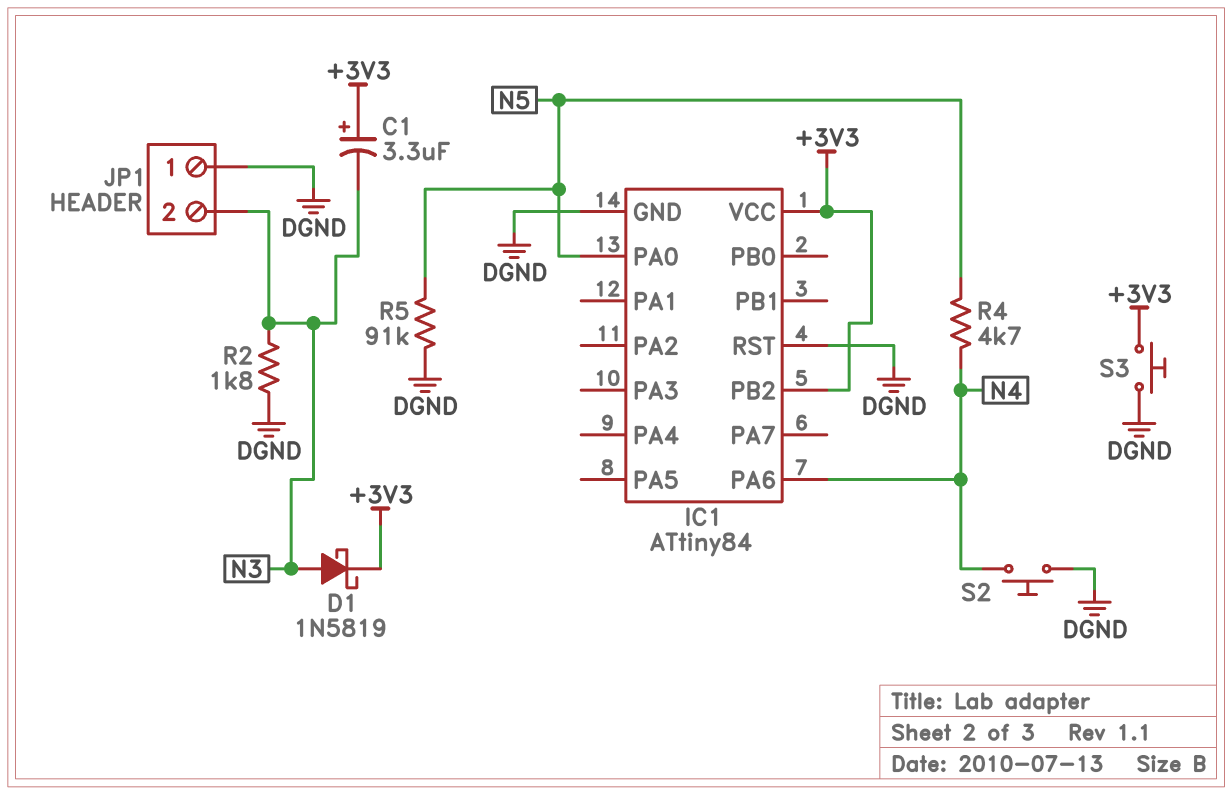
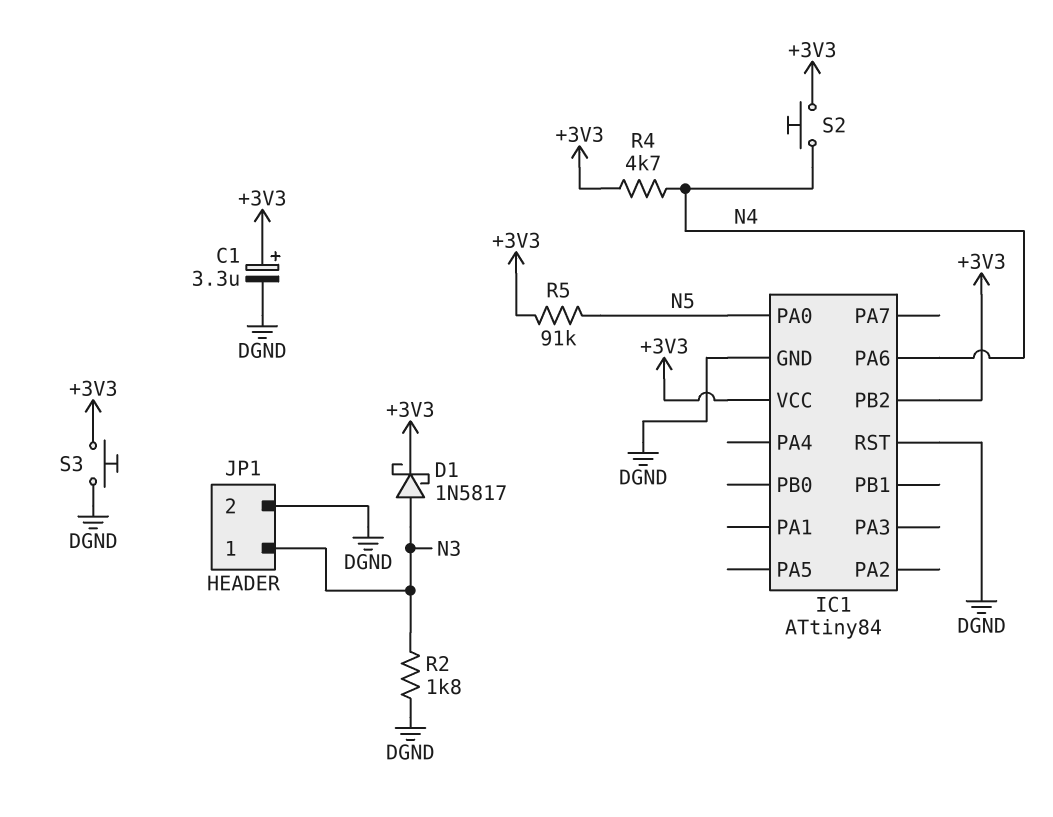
C1: 3.3uF (plus +3V3, minus N3) -> 3.3uF (plus +3V3, minus DGND)
D1: schottky 1N5819 (A N3, K +3V3) -> schottky 1N5817 (A N3, K +3V3)
JP1 pin 1: DGND -> N3
JP1 pin 2: N3 -> DGND
R4: 4.7k (N4, N5) -> 4.7k (+3V3, N4)
R5: 91k (DGND, N5) -> 91k (+3V3, N5)
S2: button (DGND, N4) -> button (+3V3, N4)

